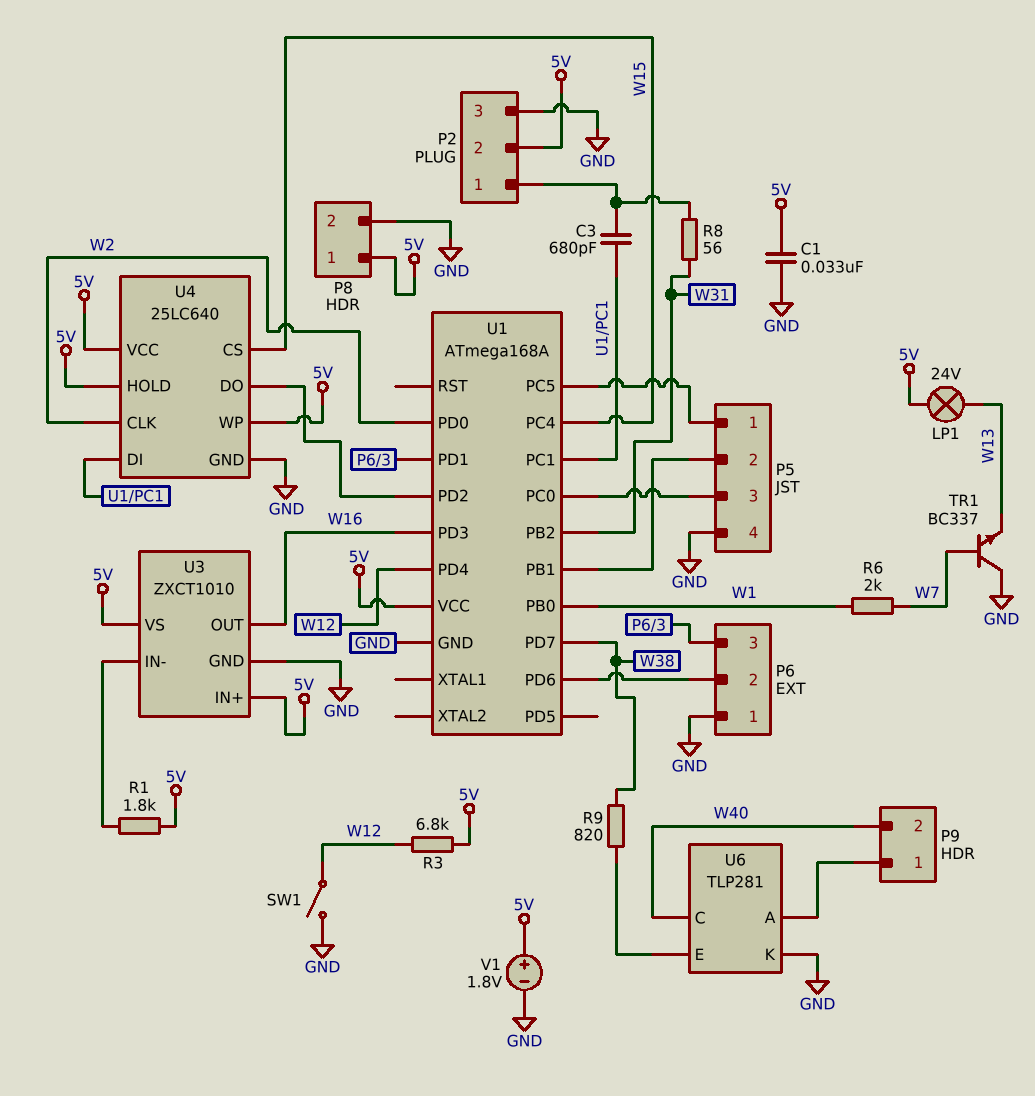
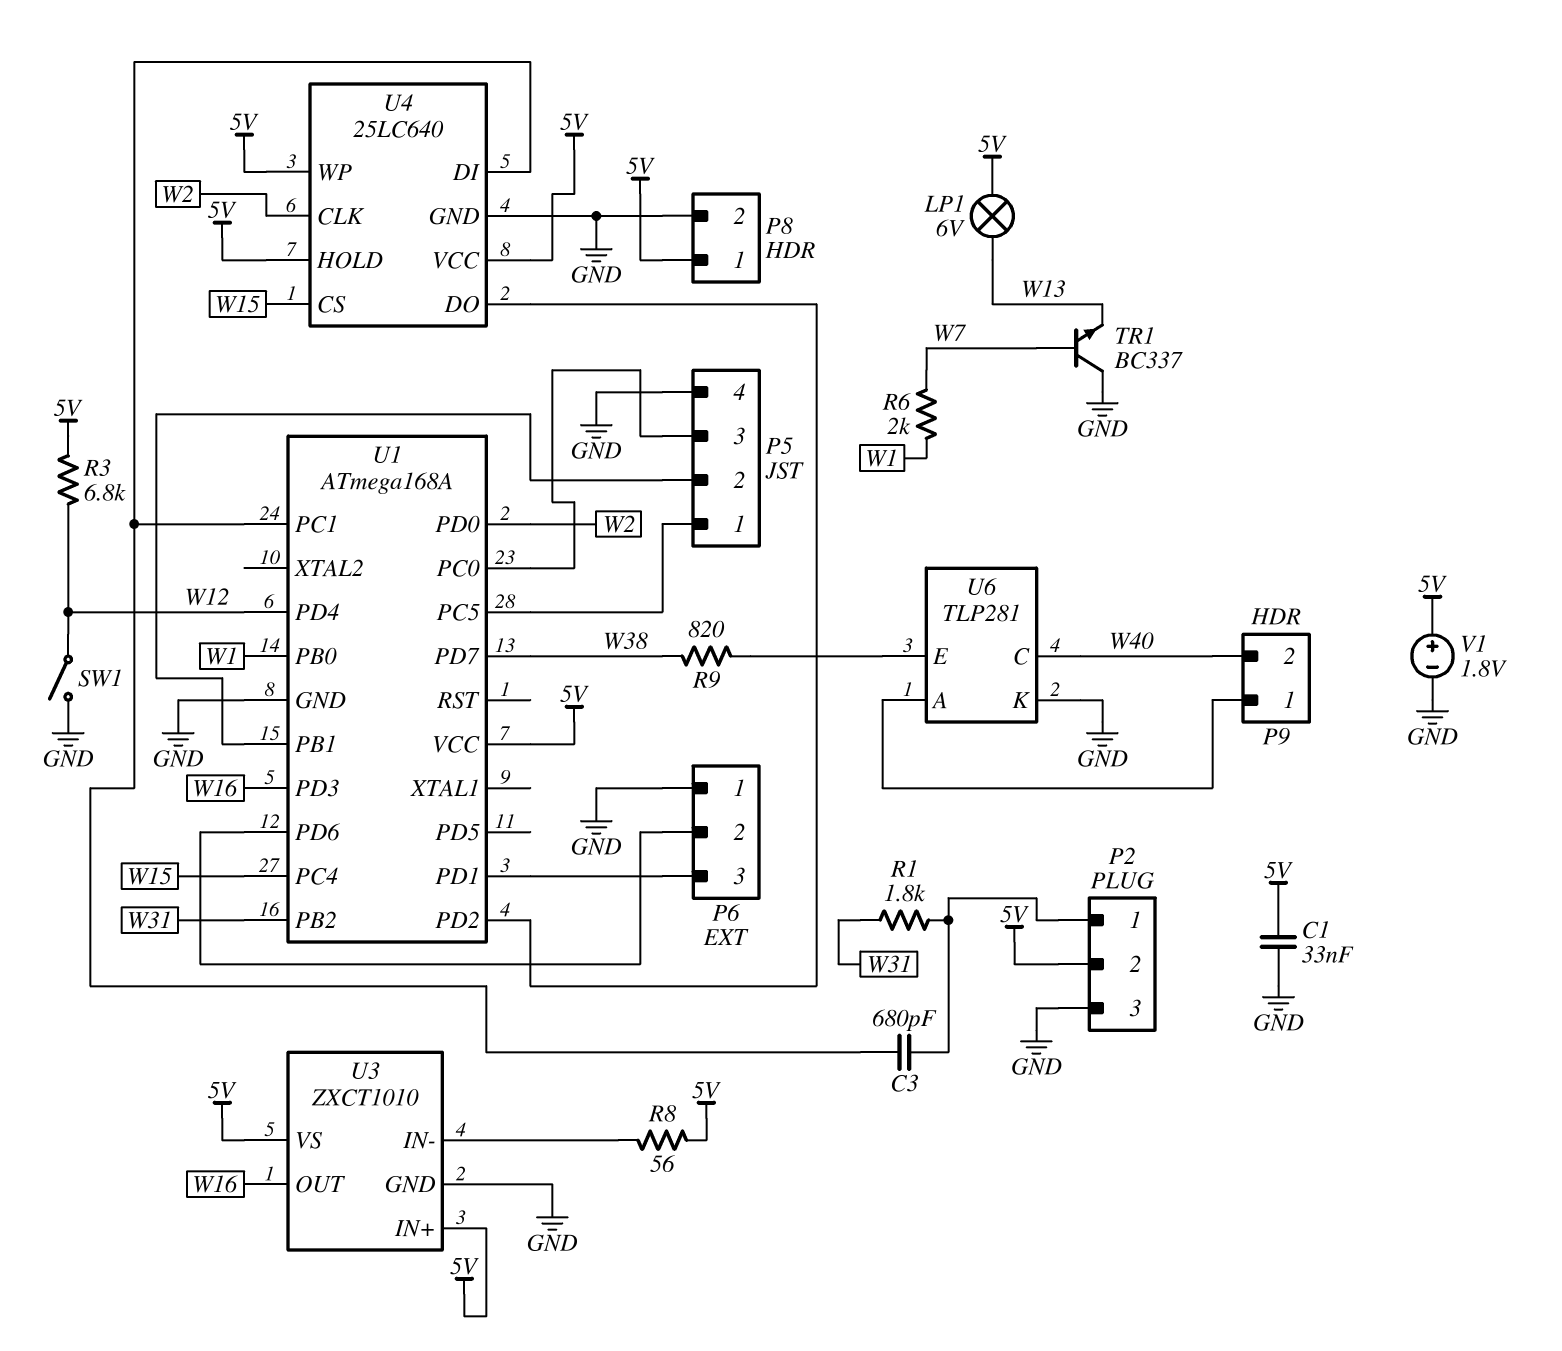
LP1: lamp 24V (5V, W13) -> lamp 6V (5V, W13)
R1: 1.8k (5V, U3/IN-) -> 1.8k (P2/1, W31)
R8: 56 (P2/1, W31) -> 56 (5V, U3/IN-)

